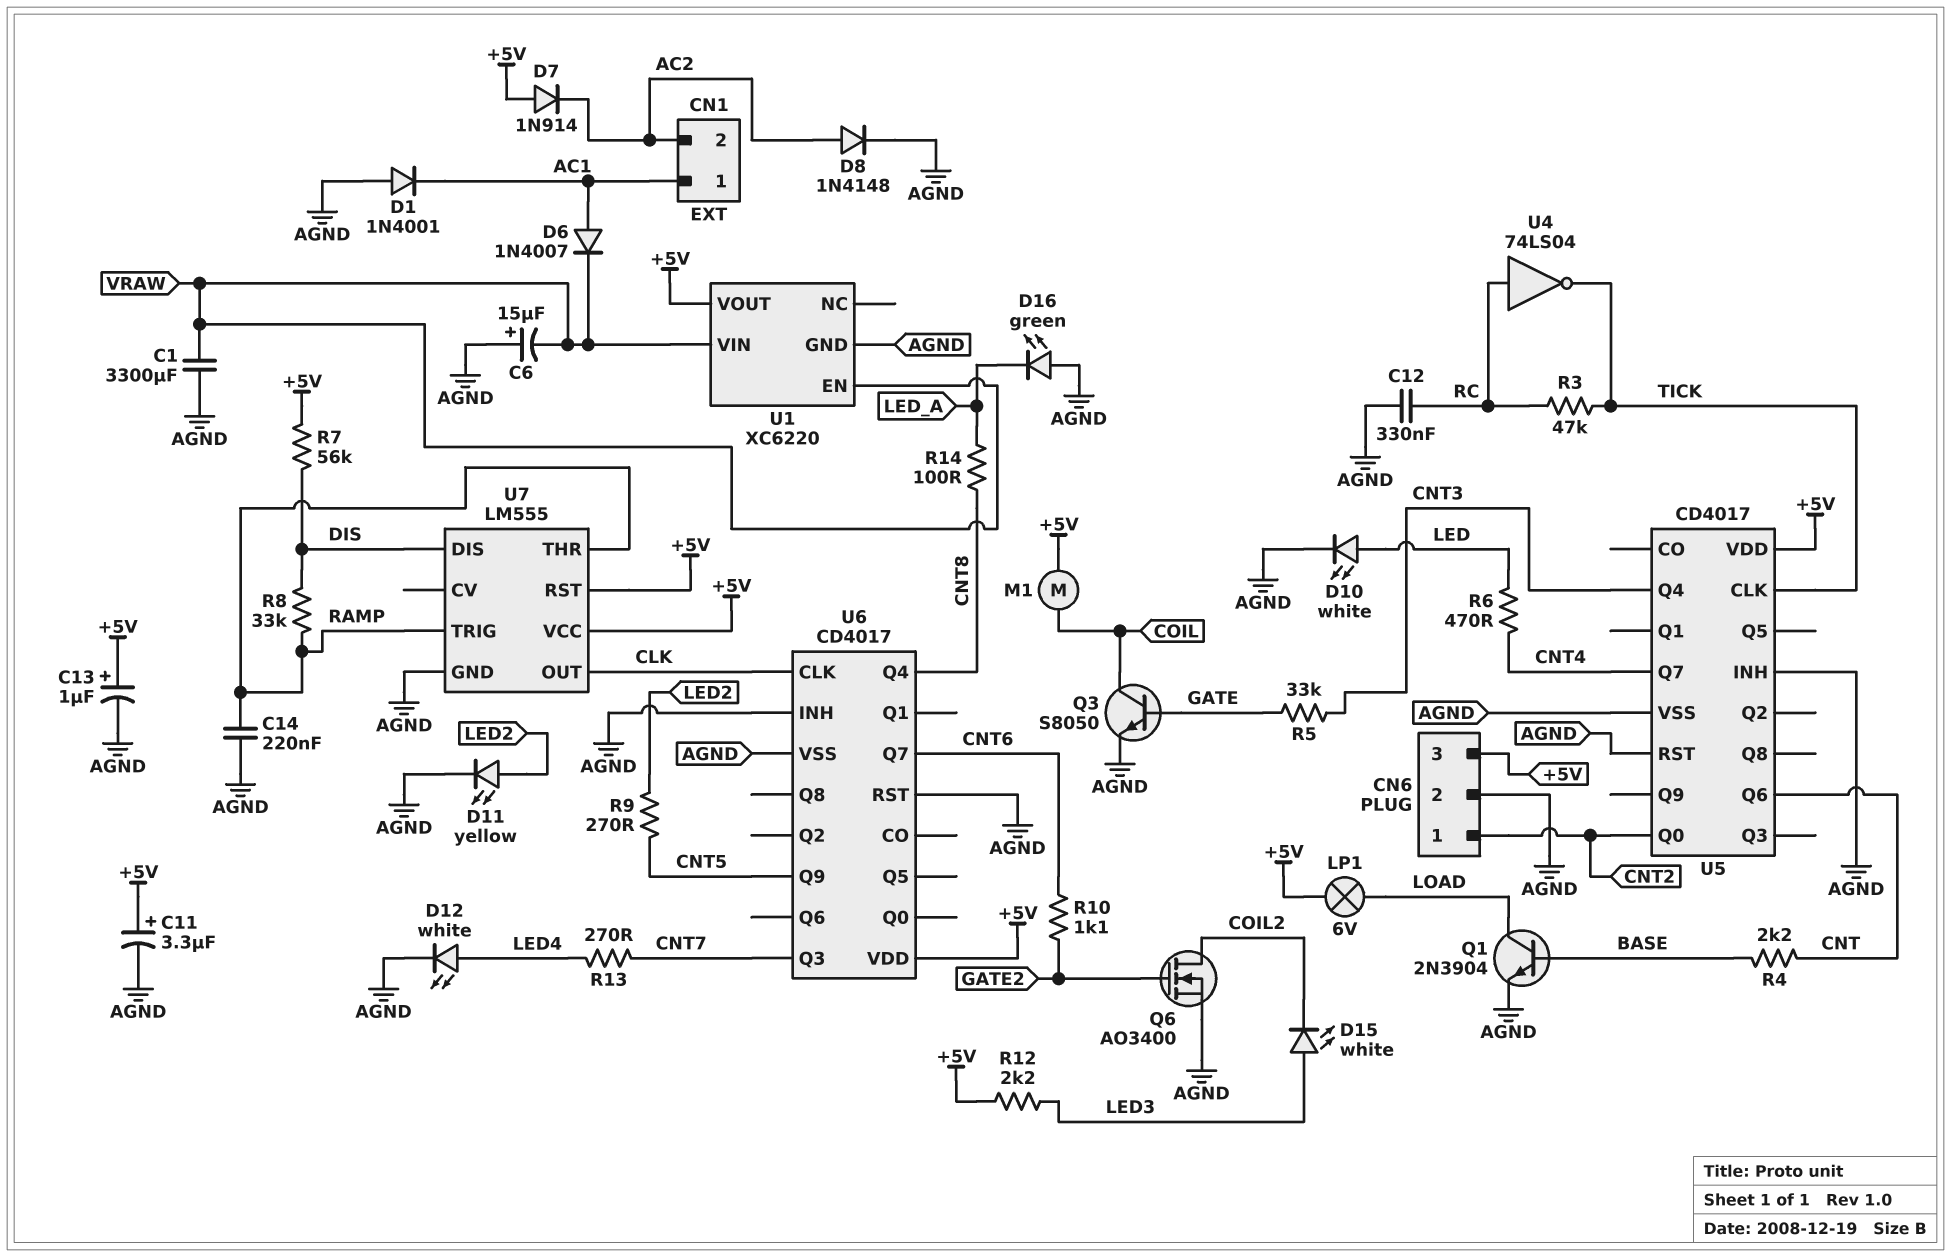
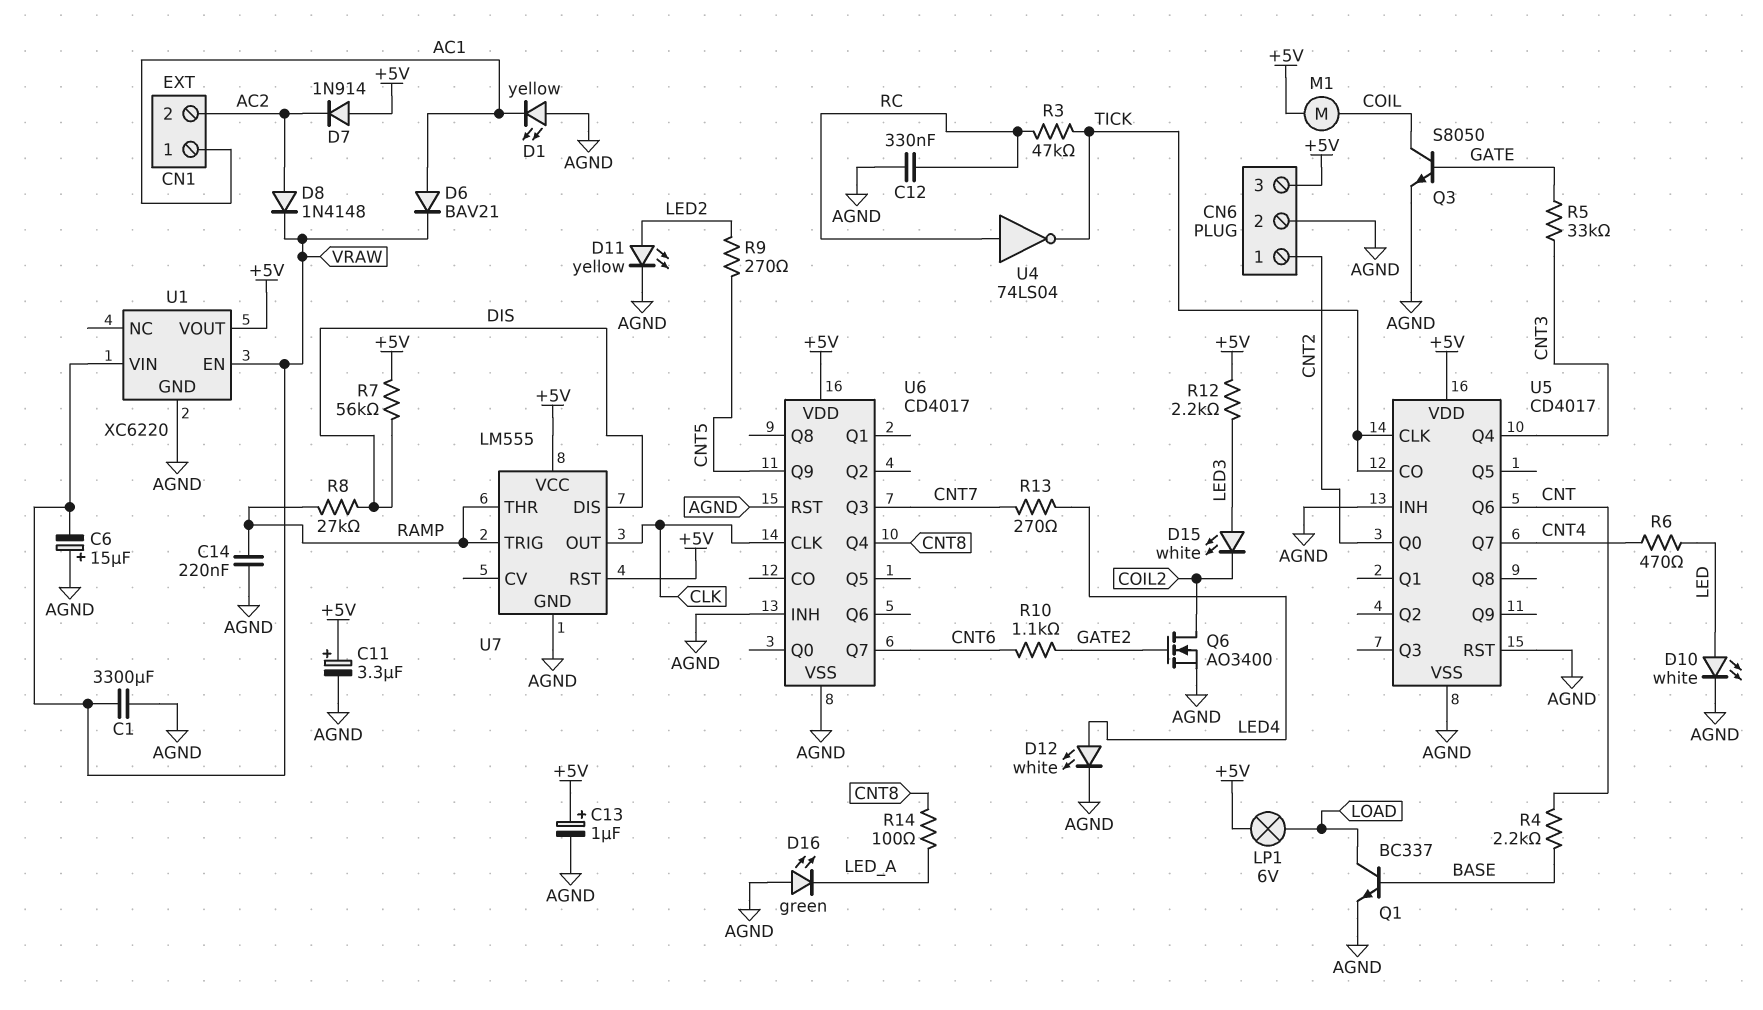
D1: diode 1N4001 (A AGND, K AC1) -> LED yellow (A AGND, K AC1)
D6: diode 1N4007 (A AC1, K VRAW) -> diode BAV21 (A AC1, K VRAW)
D8: diode 1N4148 (A AC2, K AGND) -> diode 1N4148 (A AC2, K VRAW)
Q1: NPN 2N3904 (B BASE, C LOAD, E AGND) -> NPN BC337 (B BASE, C LOAD, E AGND)
R8: 33k (DIS, RAMP) -> 27k (DIS, RAMP)
U5 pin CO: none -> TICK

